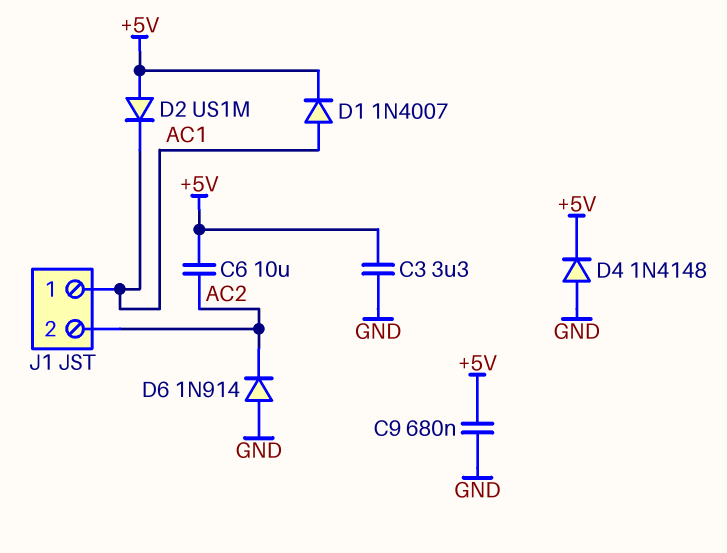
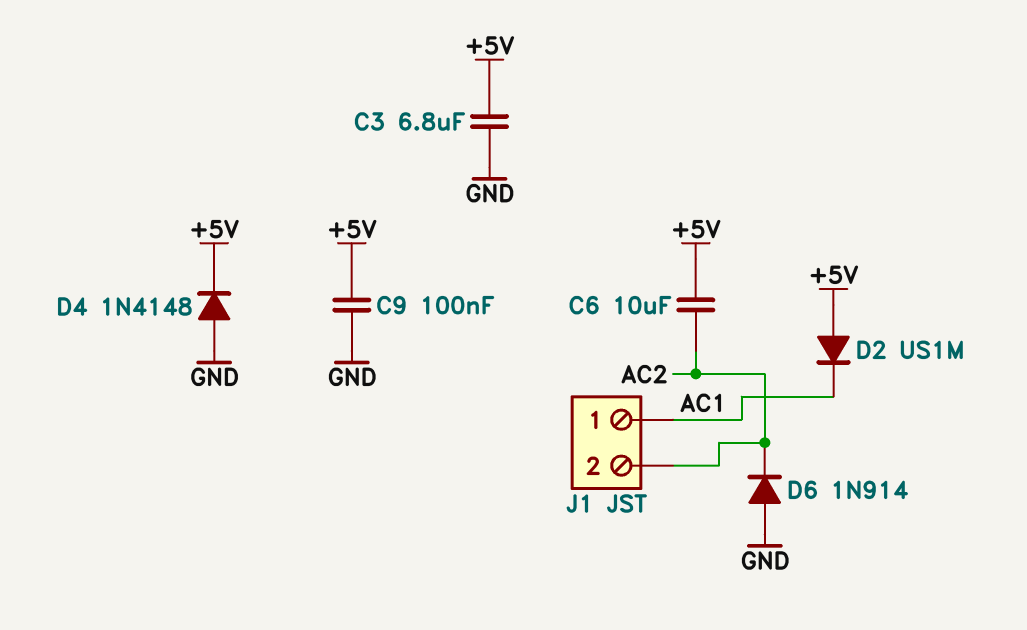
C3: 3.3uF (+5V, GND) -> 6.8uF (+5V, GND)
C9: 680nF (+5V, GND) -> 100nF (+5V, GND)
D1: diode 1N4007 (A AC1, K +5V) -> none

